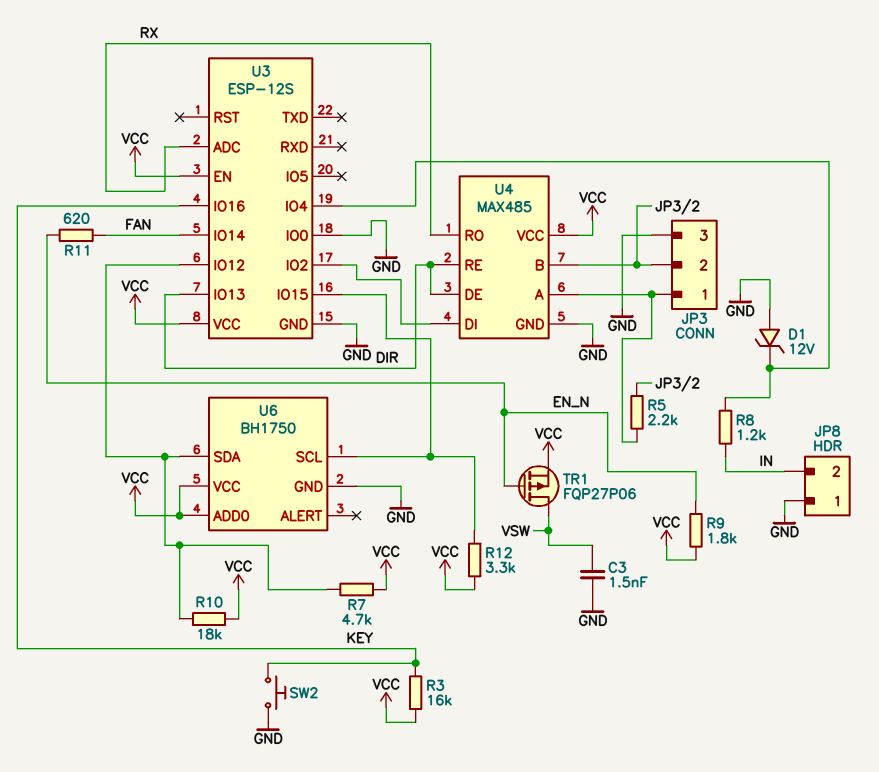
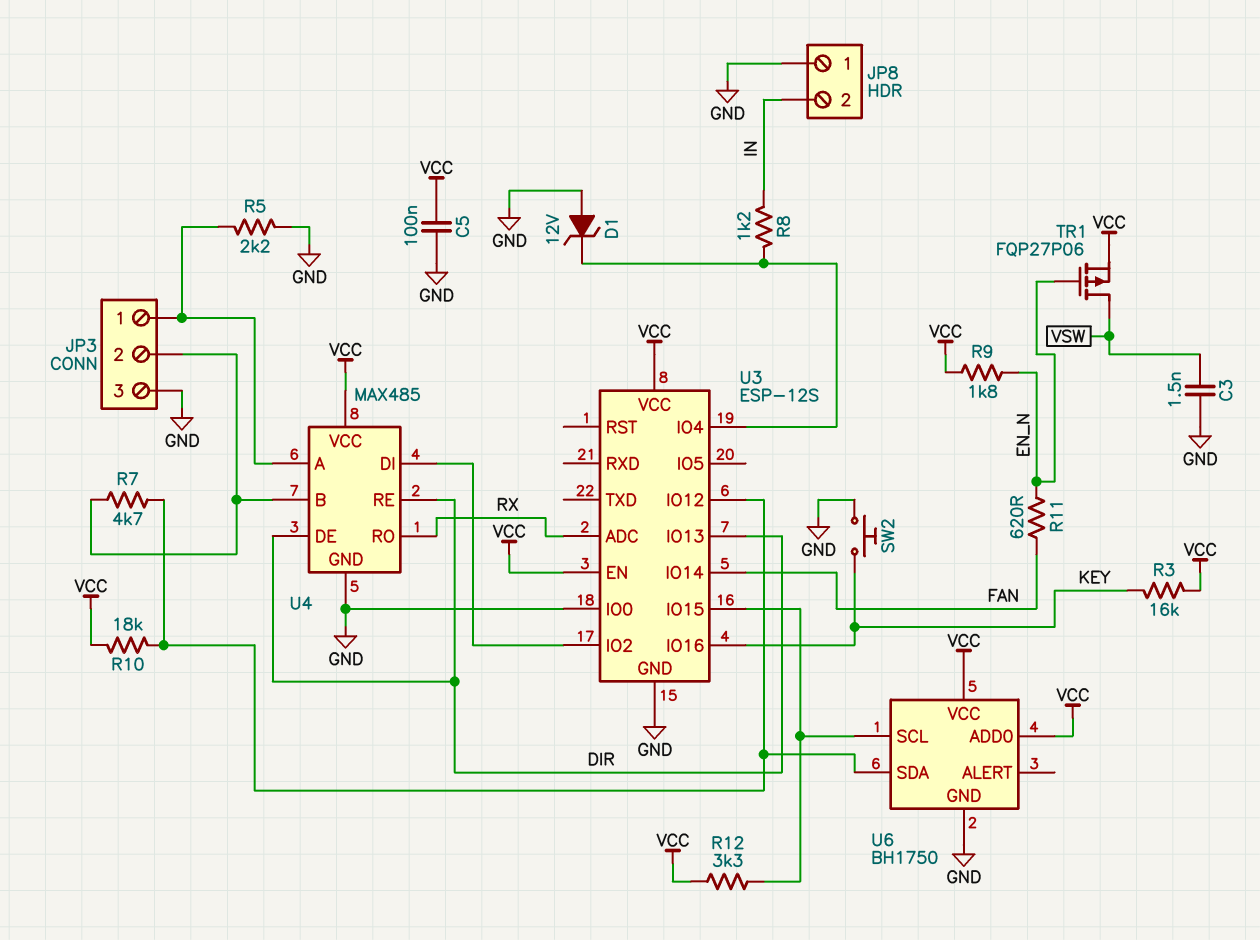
C5: none -> 100nF (GND, VCC)
R5: 2.2k (JP3/1, JP3/2) -> 2.2k (GND, JP3/1)
R7: 4.7k (U3/IO12, VCC) -> 4.7k (JP3/2, U3/IO12)

